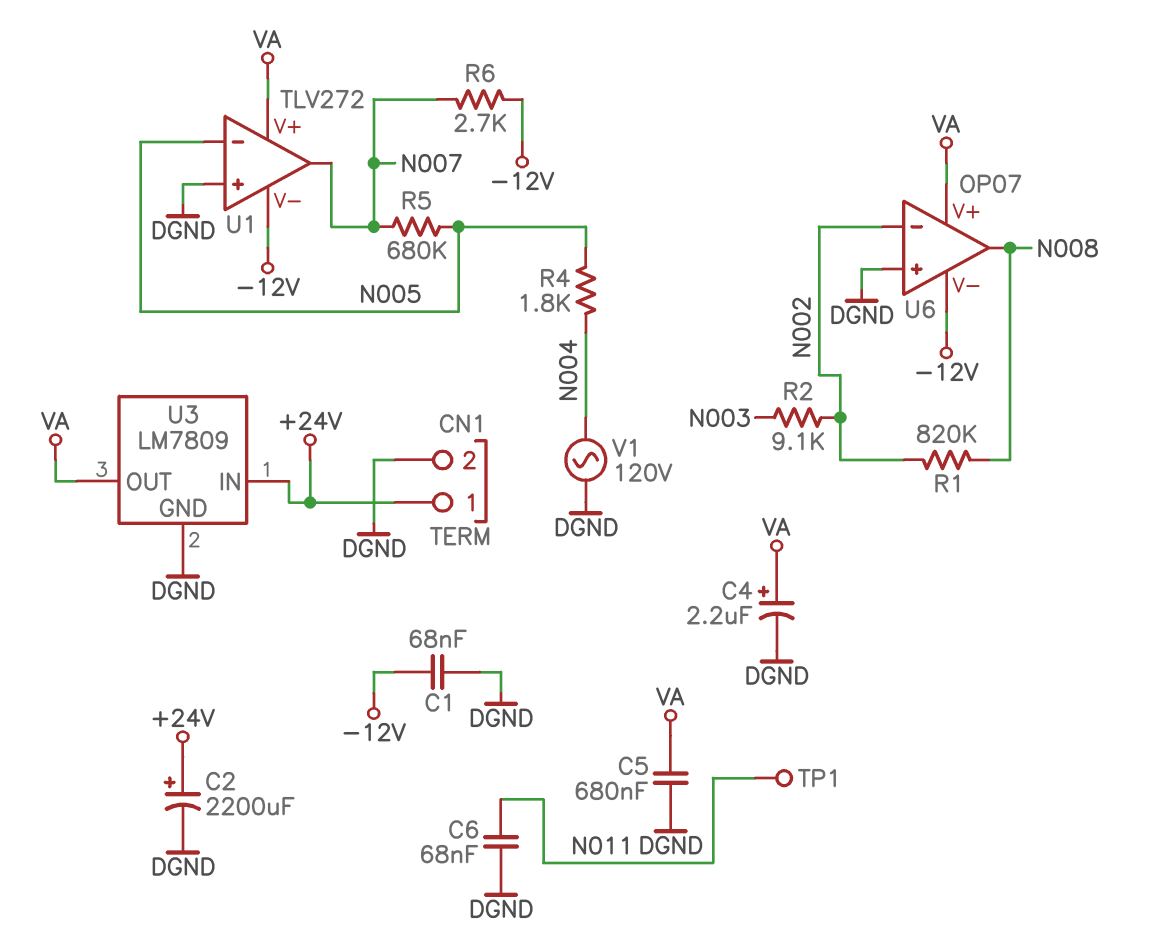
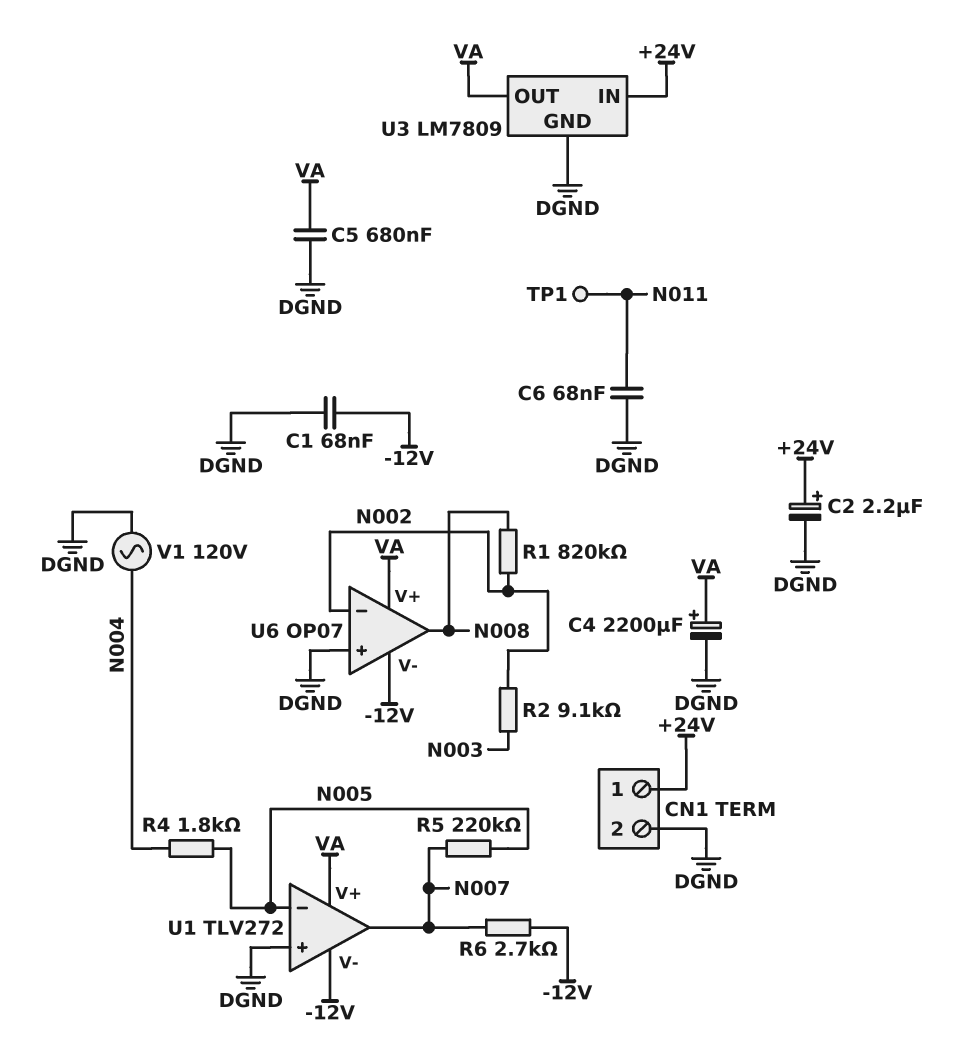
C2: 2200uF (plus +24V, minus DGND) -> 2.2uF (plus +24V, minus DGND)
C4: 2.2uF (plus VA, minus DGND) -> 2200uF (plus VA, minus DGND)
R5: 680k (N005, N007) -> 220k (N005, N007)

